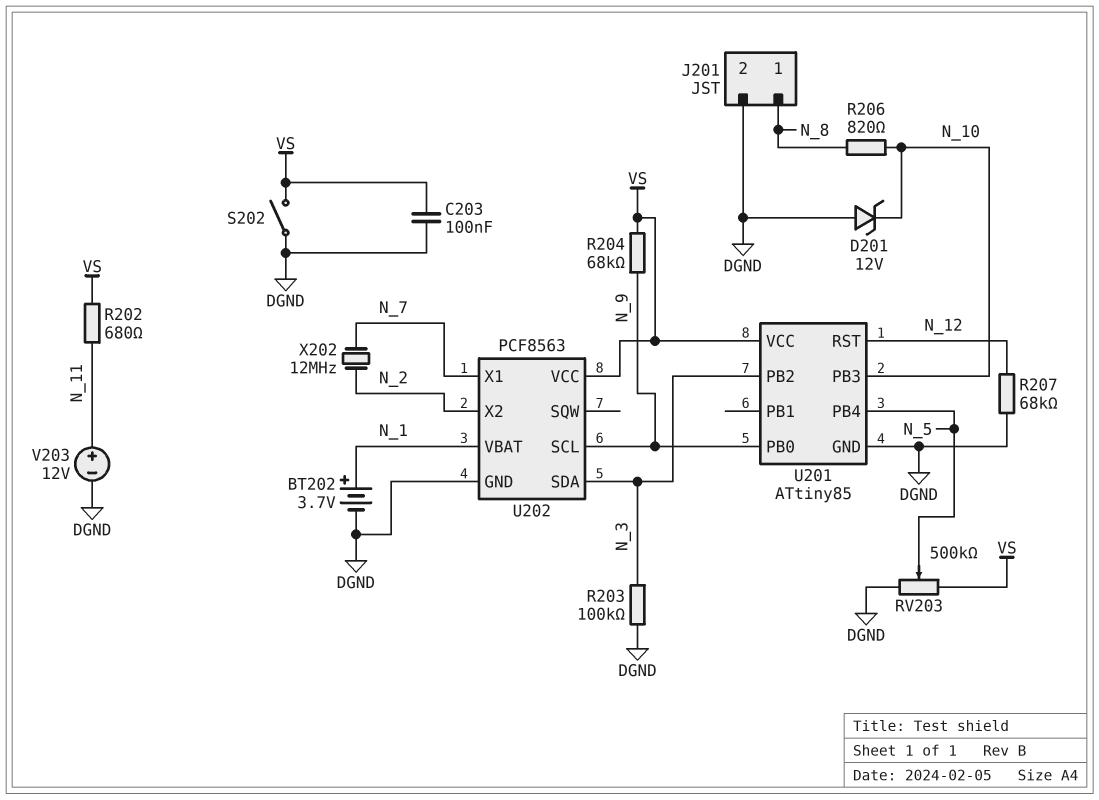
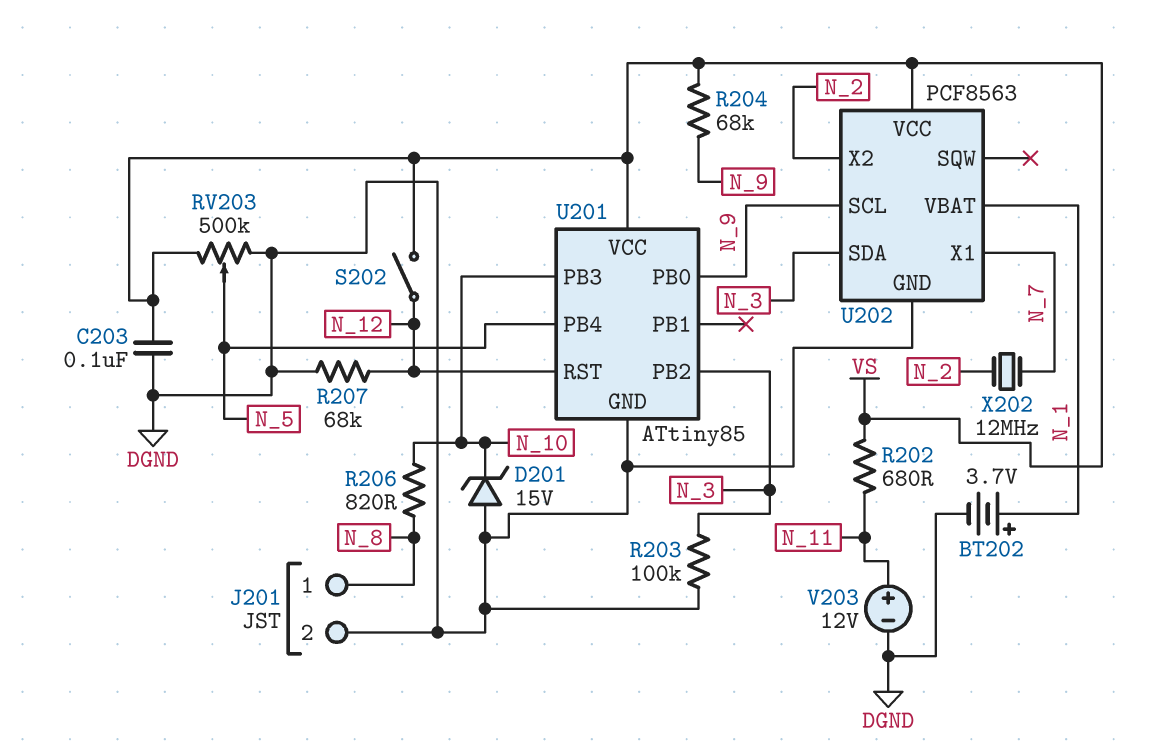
D201: zener 12V (A DGND, K N_10) -> zener 15V (A DGND, K N_10)
S202: switch (DGND, VS) -> switch (N_12, VS)

